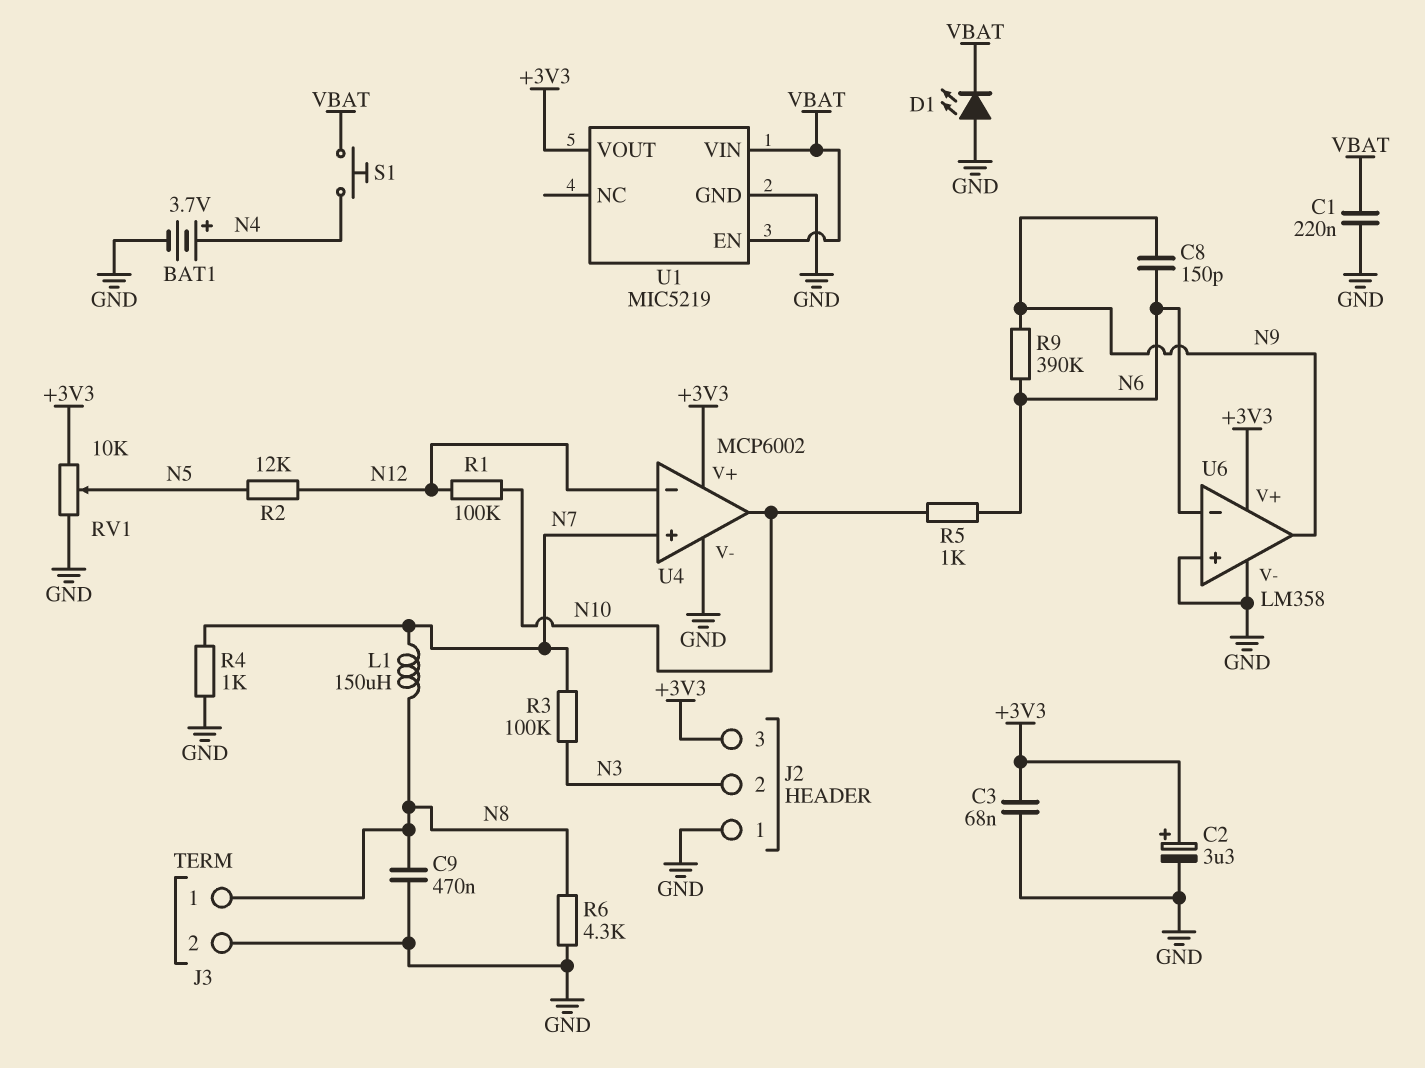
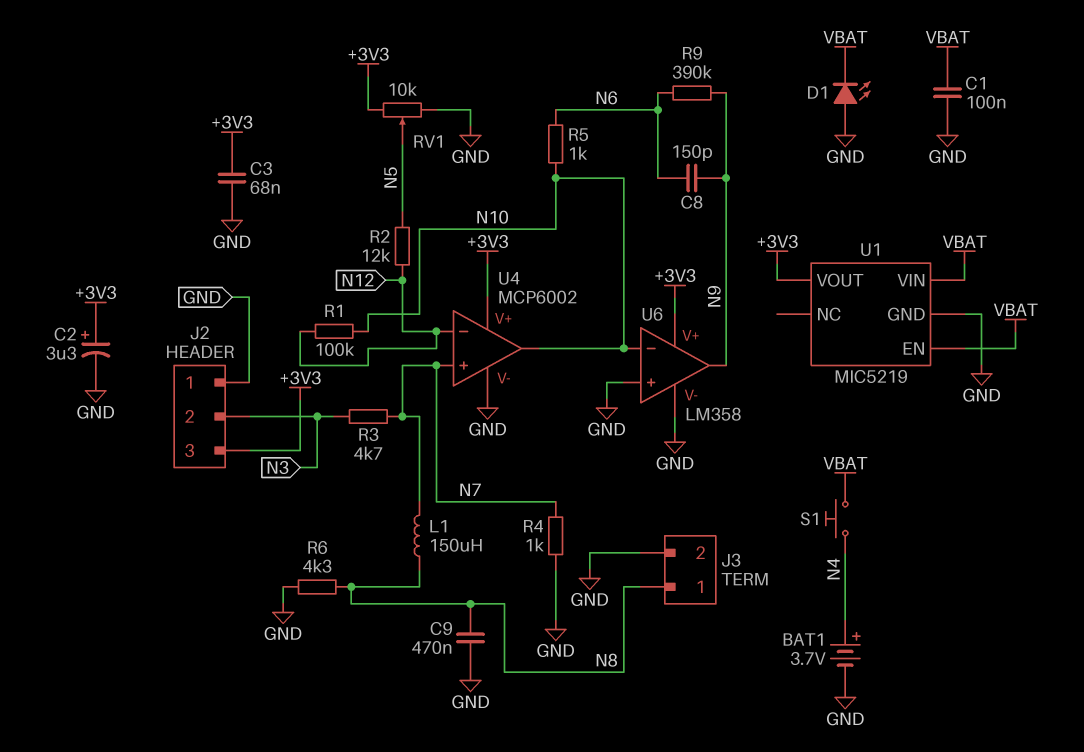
C1: 220nF (GND, VBAT) -> 100nF (GND, VBAT)
R3: 100k (N3, N7) -> 4.7k (N3, N7)
U6 pin in-: N6 -> N10

